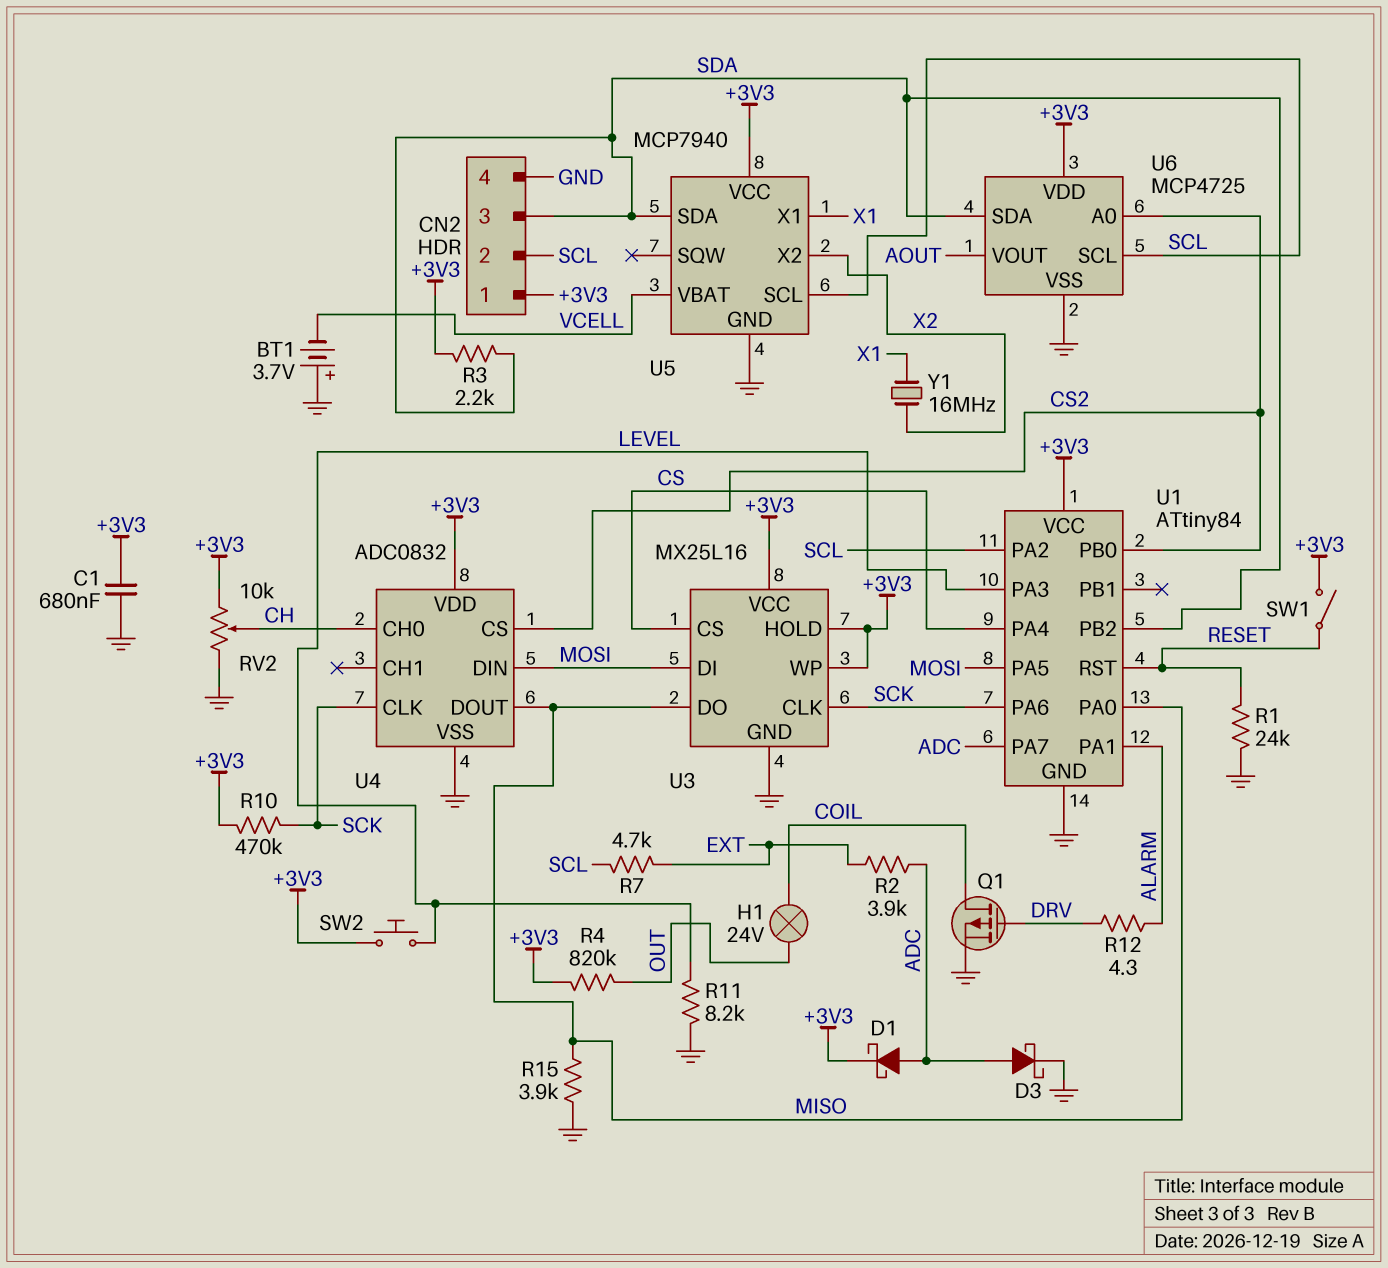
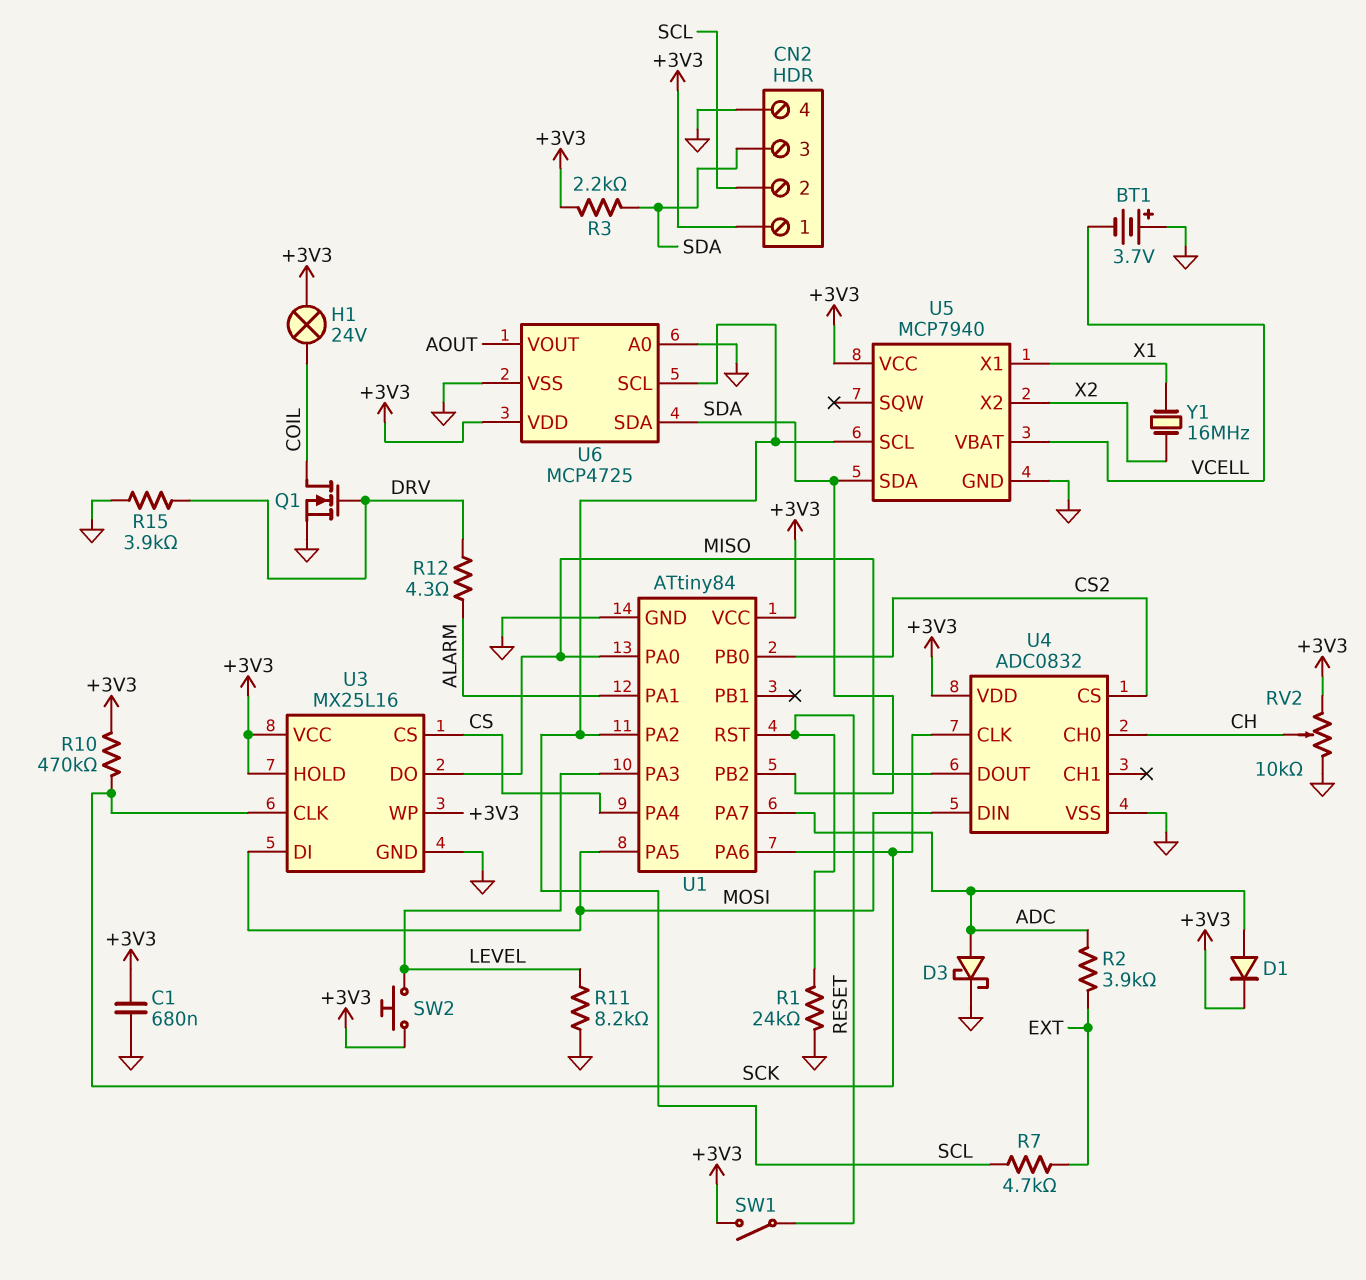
D1: schottky (A ADC, K +3V3) -> diode (A ADC, K +3V3)
H1: lamp 24V (COIL, OUT) -> lamp 24V (+3V3, COIL)
Q1: PMOS (G DRV, D COIL, S GND) -> NMOS (G DRV, D COIL, S GND)
R4: 820k (+3V3, OUT) -> none
R15: 3.9k (GND, MISO) -> 3.9k (DRV, GND)
U6 pin A0: CS2 -> GND

